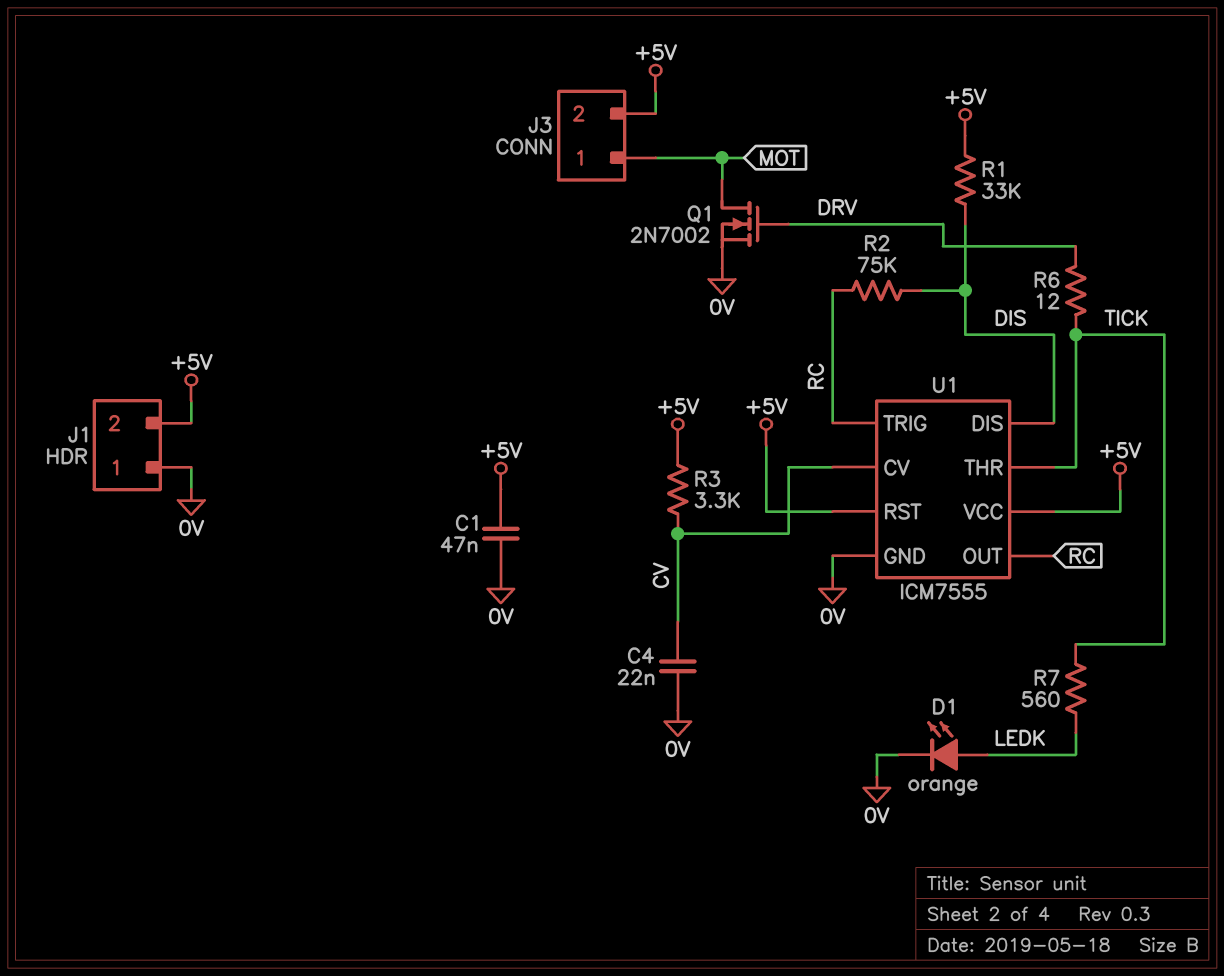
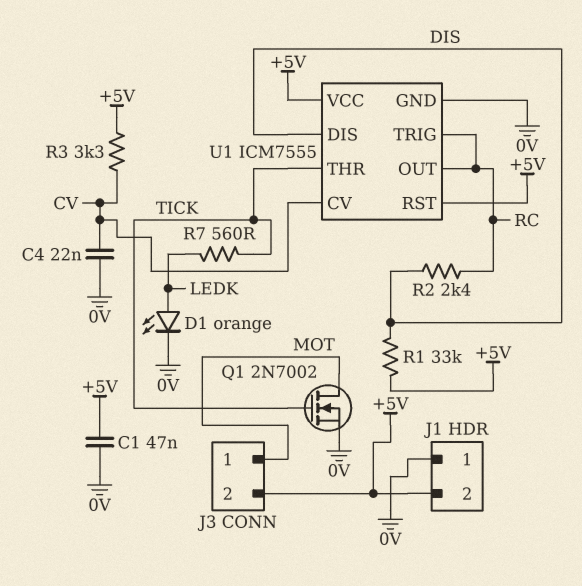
Q1: NMOS 2N7002 (G DRV, D MOT, S 0V) -> NMOS 2N7002 (G TICK, D MOT, S 0V)
R2: 75k (DIS, RC) -> 2.4k (DIS, RC)
R6: 12 (DRV, TICK) -> none

